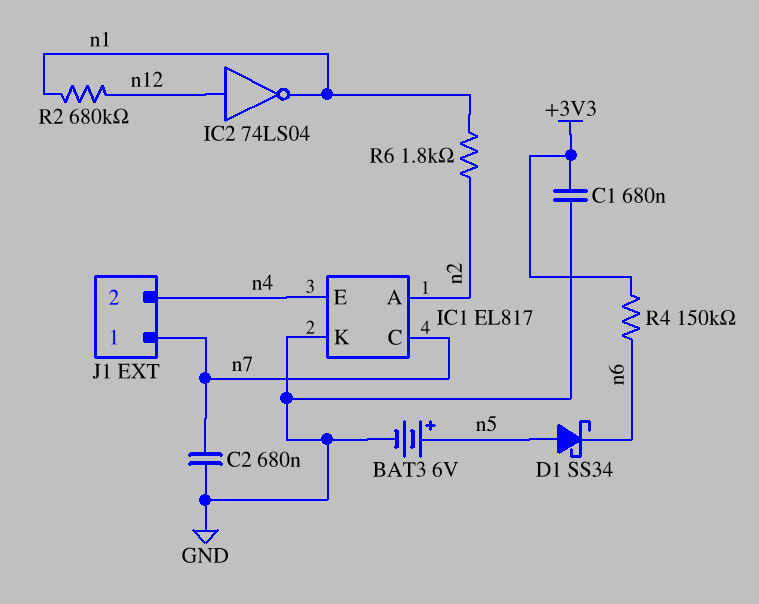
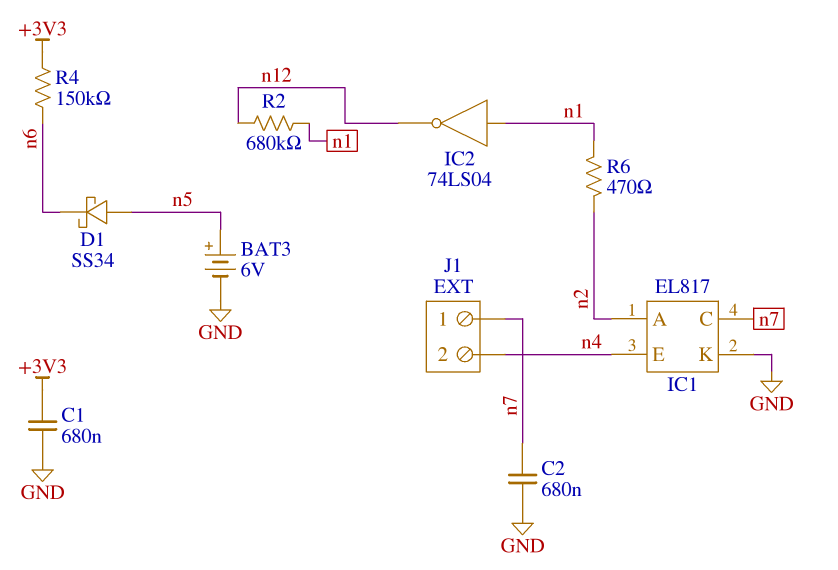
IC2: NOT 74LS04 (in n12, out n1) -> NOT 74LS04 (in n1, out n12)
R6: 1.8k (n1, n2) -> 470 (n1, n2)

